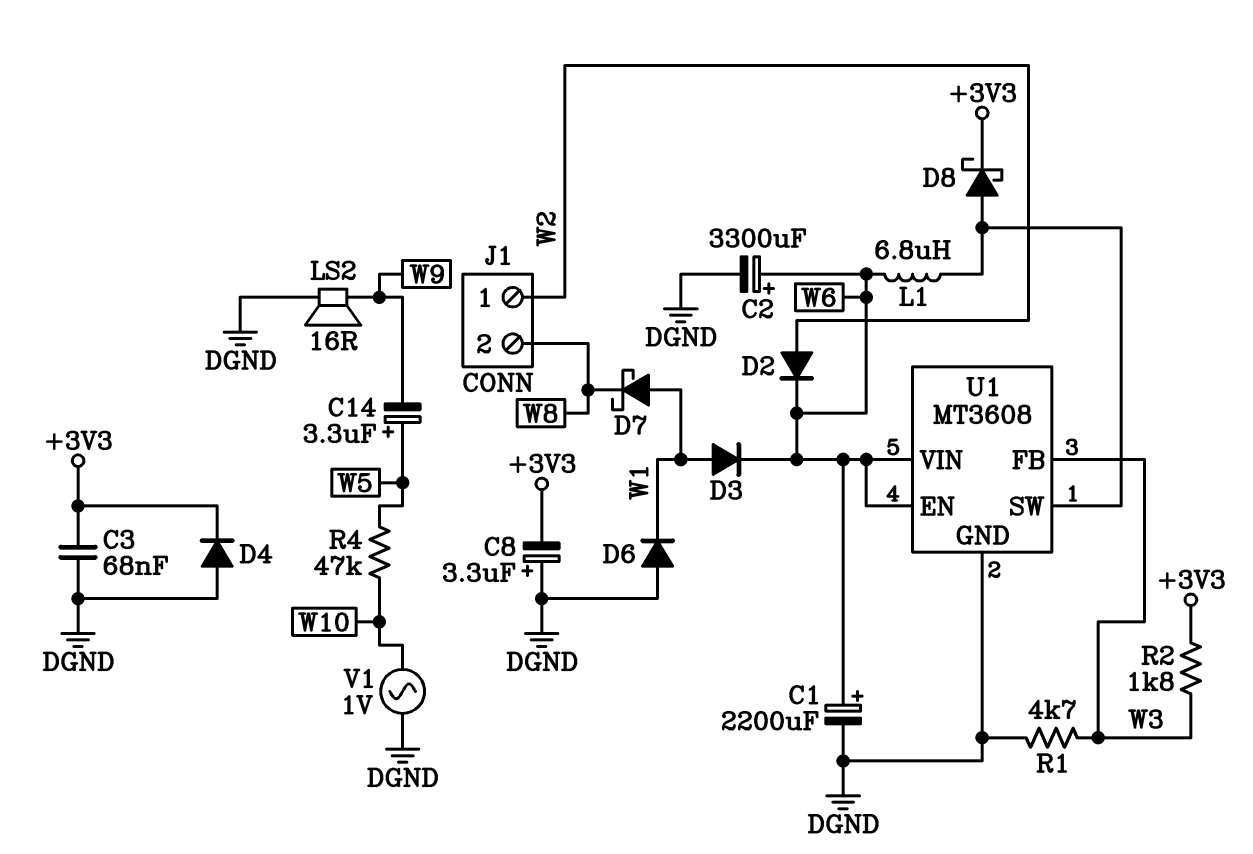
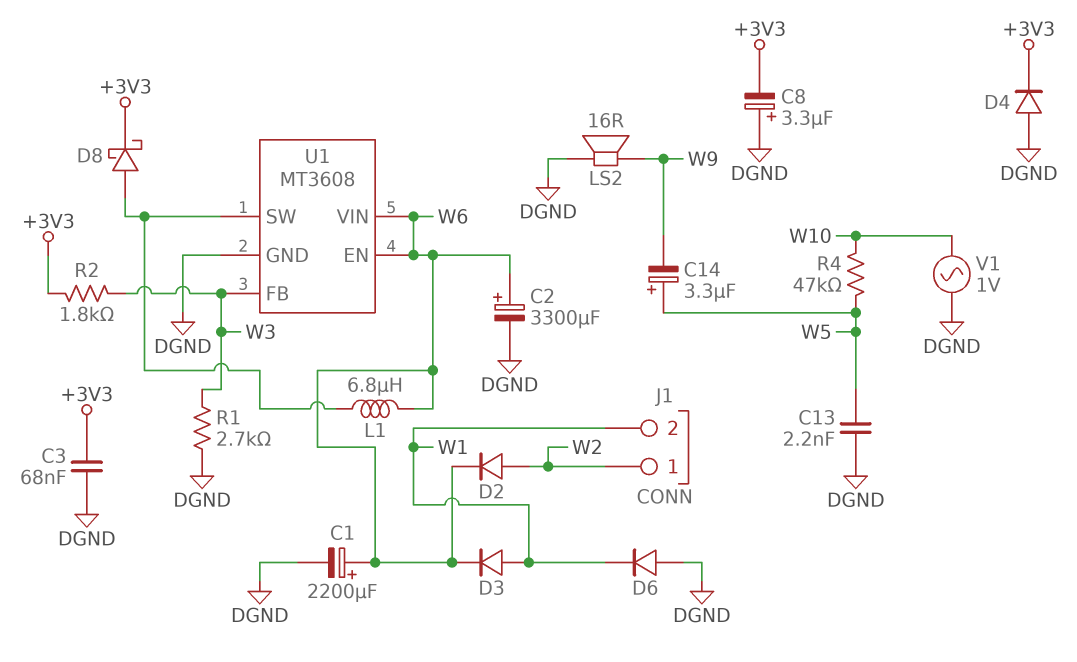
C13: none -> 2.2nF (DGND, W5)
D7: schottky (A W1, K W8) -> none
J1 pin 2: W8 -> W1
R1: 4.7k (DGND, W3) -> 2.7k (DGND, W3)

